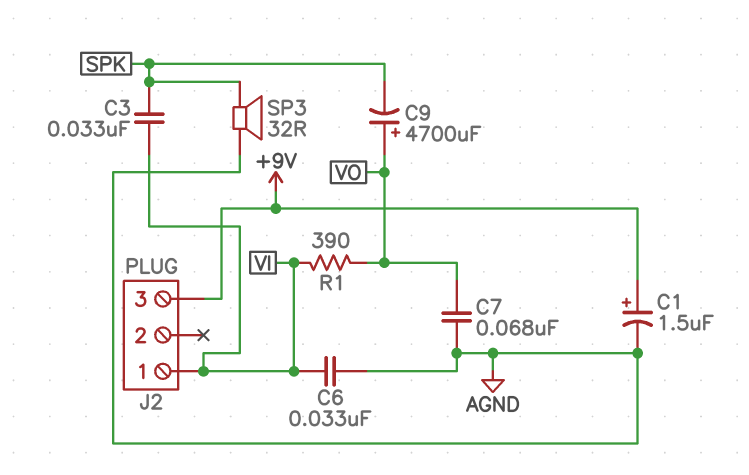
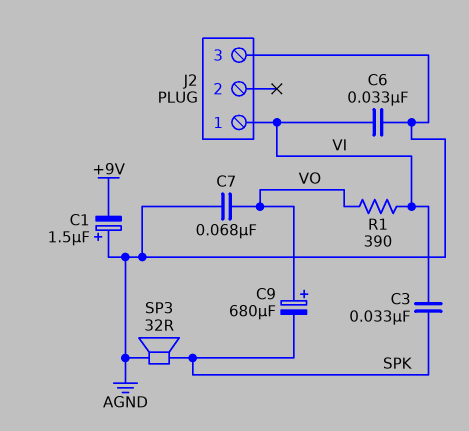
C1: 1.5uF (plus +9V, minus AGND) -> 1.5uF (plus AGND, minus +9V)
C9: 4700uF (plus VO, minus SPK) -> 680uF (plus VO, minus SPK)
J2 pin 3: +9V -> AGND

